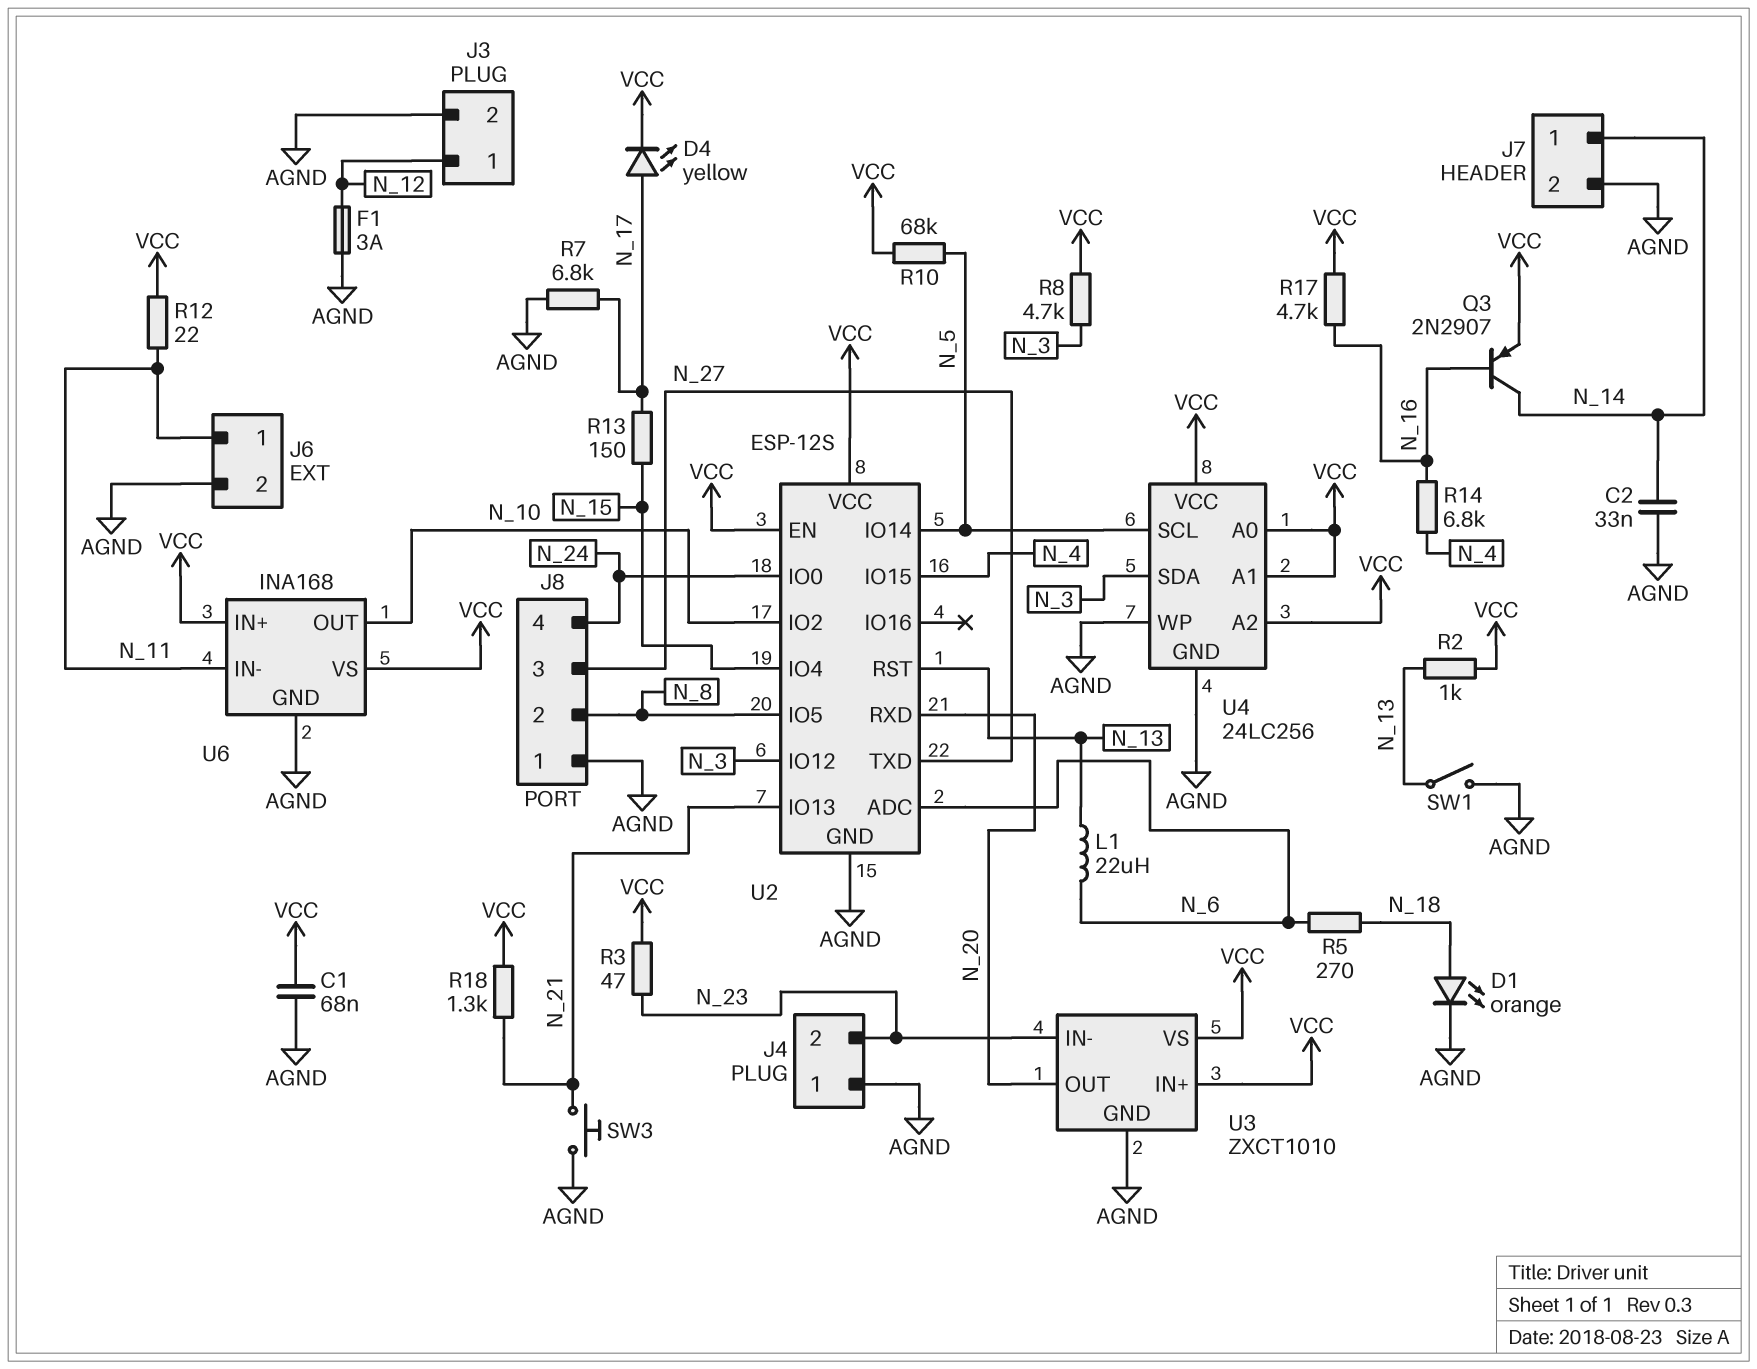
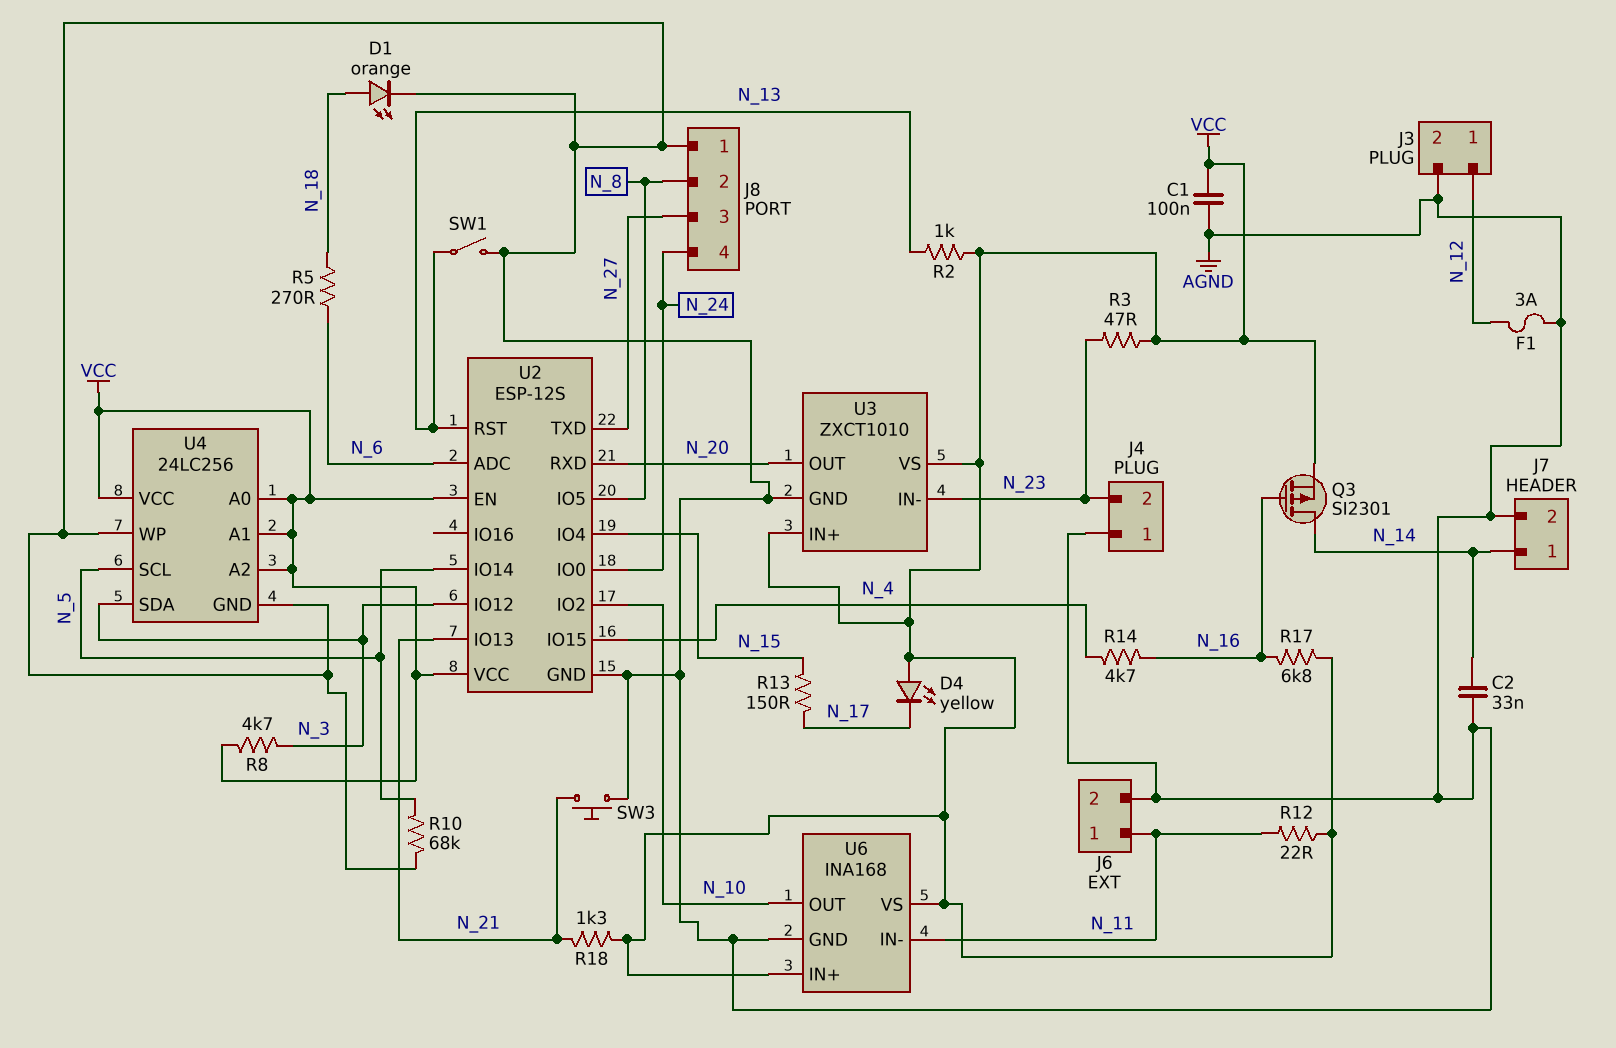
C1: 68nF (AGND, VCC) -> 100nF (AGND, VCC)
D4: LED yellow (A N_17, K VCC) -> LED yellow (A VCC, K N_17)
L1: 22uH (N_6, N_13) -> none
Q3: PNP 2N2907 (B N_16, C N_14, E VCC) -> PMOS SI2301 (G N_16, D N_14, S VCC)
R7: 6.8k (AGND, N_17) -> none
R10: 68k (N_5, VCC) -> 68k (AGND, N_5)
R14: 6.8k (N_4, N_16) -> 4.7k (N_4, N_16)
R17: 4.7k (N_16, VCC) -> 6.8k (N_16, VCC)

